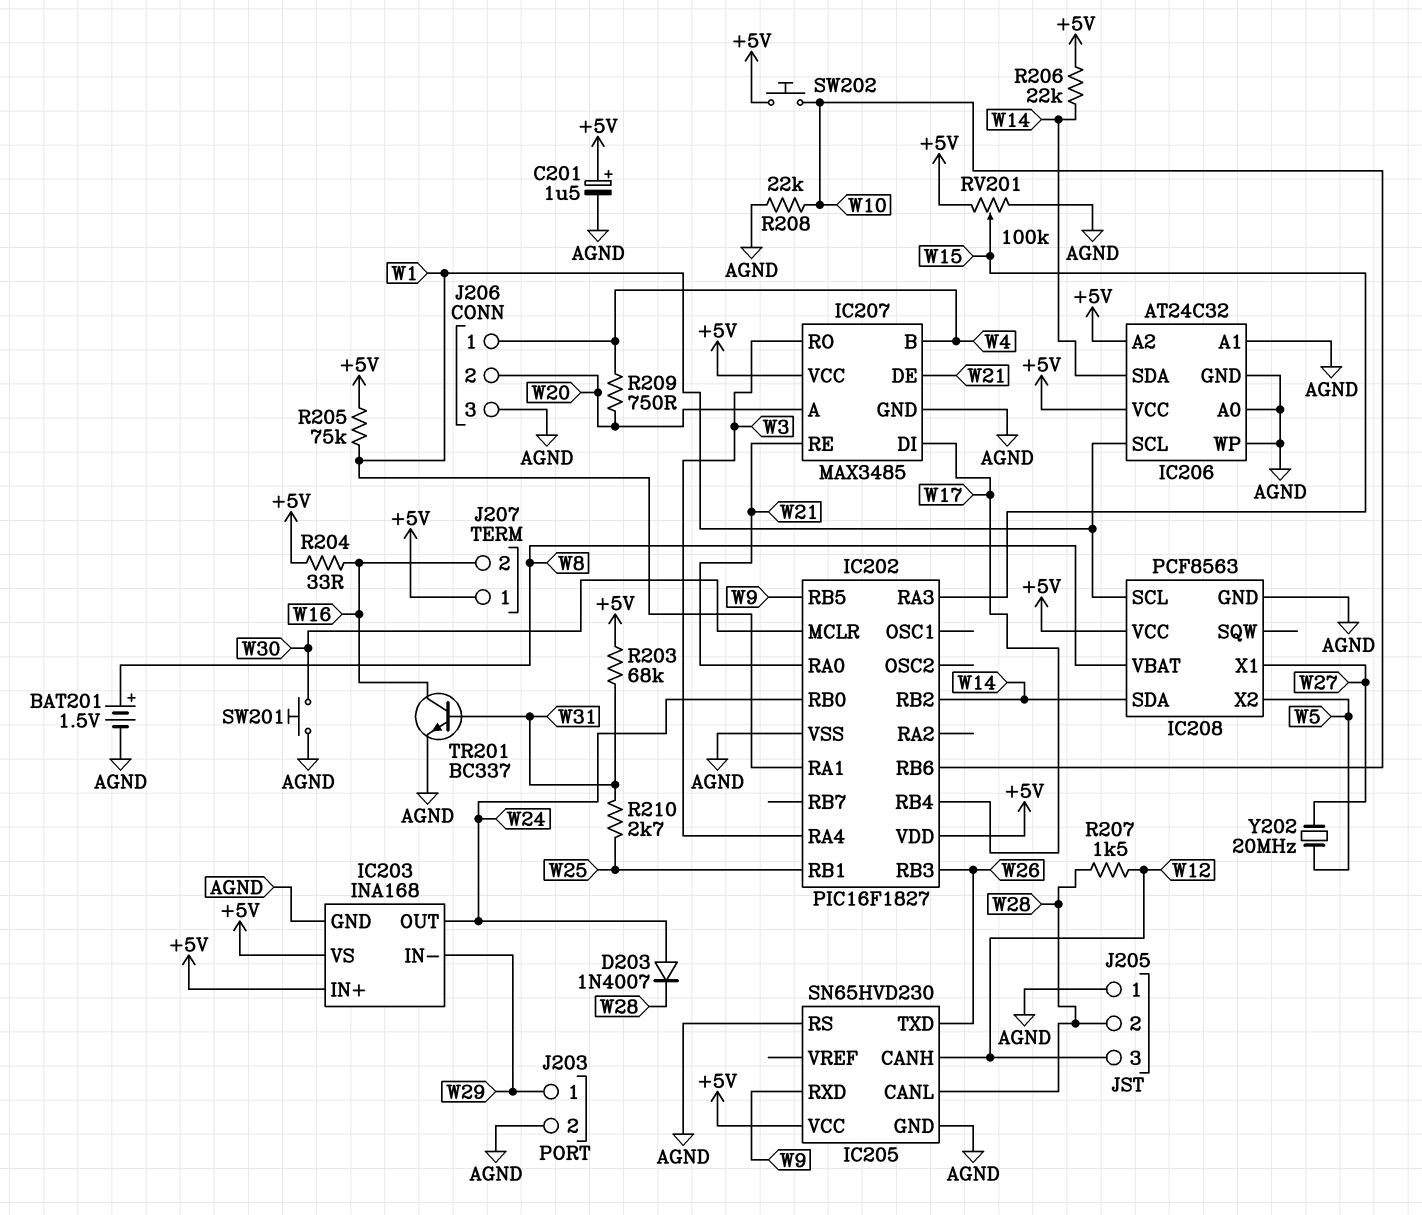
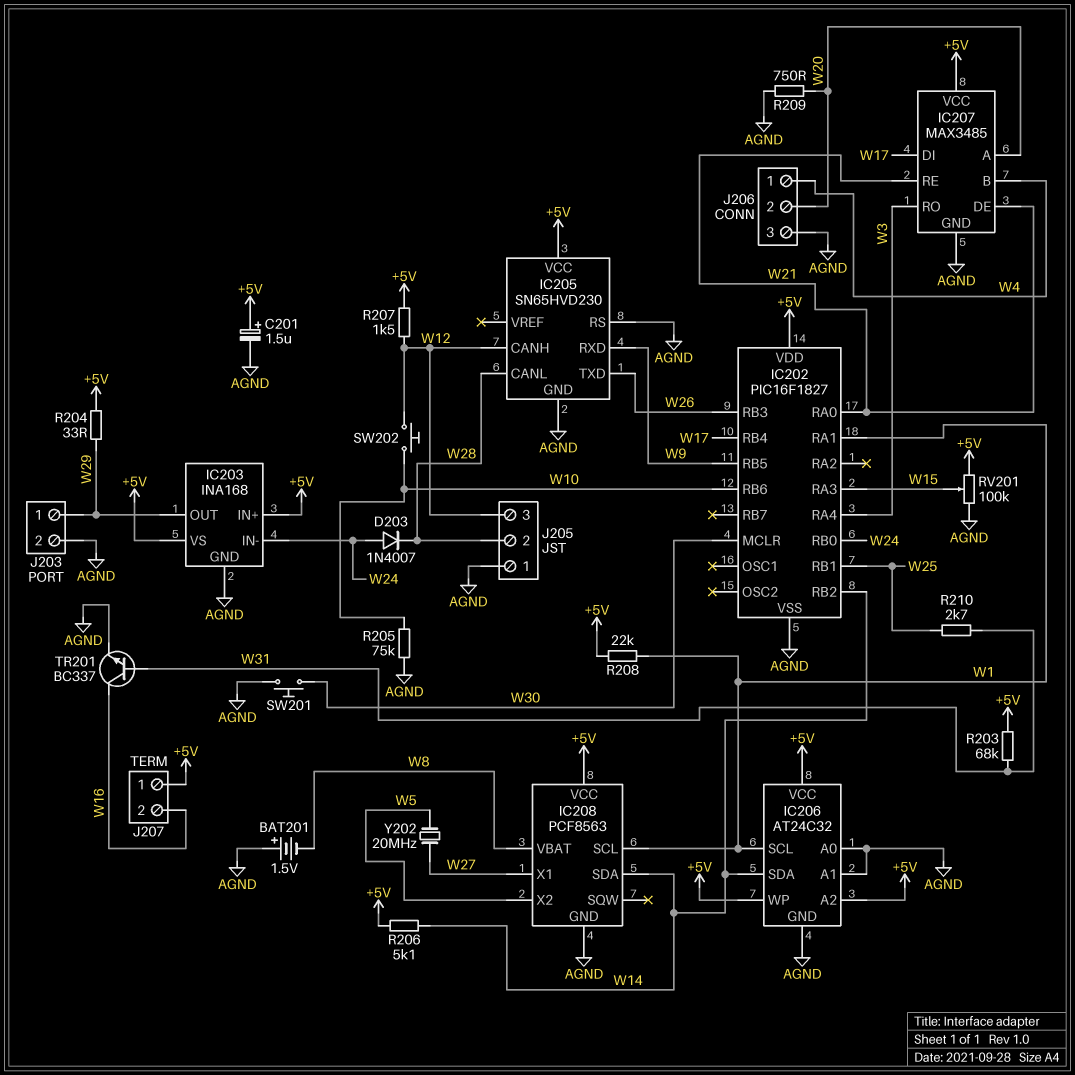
BAT201: 1.5V (plus W8, minus AGND) -> 1.5V (plus AGND, minus W8)
IC203 pin IN-: W29 -> W24
IC203 pin OUT: W24 -> W29
IC206 pin WP: AGND -> +5V
R204: 33 (+5V, W16) -> 33 (+5V, W29)
R205: 75k (+5V, W1) -> 75k (AGND, W10)
R206: 22k (+5V, W14) -> 5.1k (+5V, W14)
R207: 1.5k (W12, W28) -> 1.5k (+5V, W12)
R208: 22k (AGND, W10) -> 22k (+5V, W1)
R209: 750 (W4, W20) -> 750 (AGND, W20)
SW202: button (+5V, W10) -> button (W10, W12)

